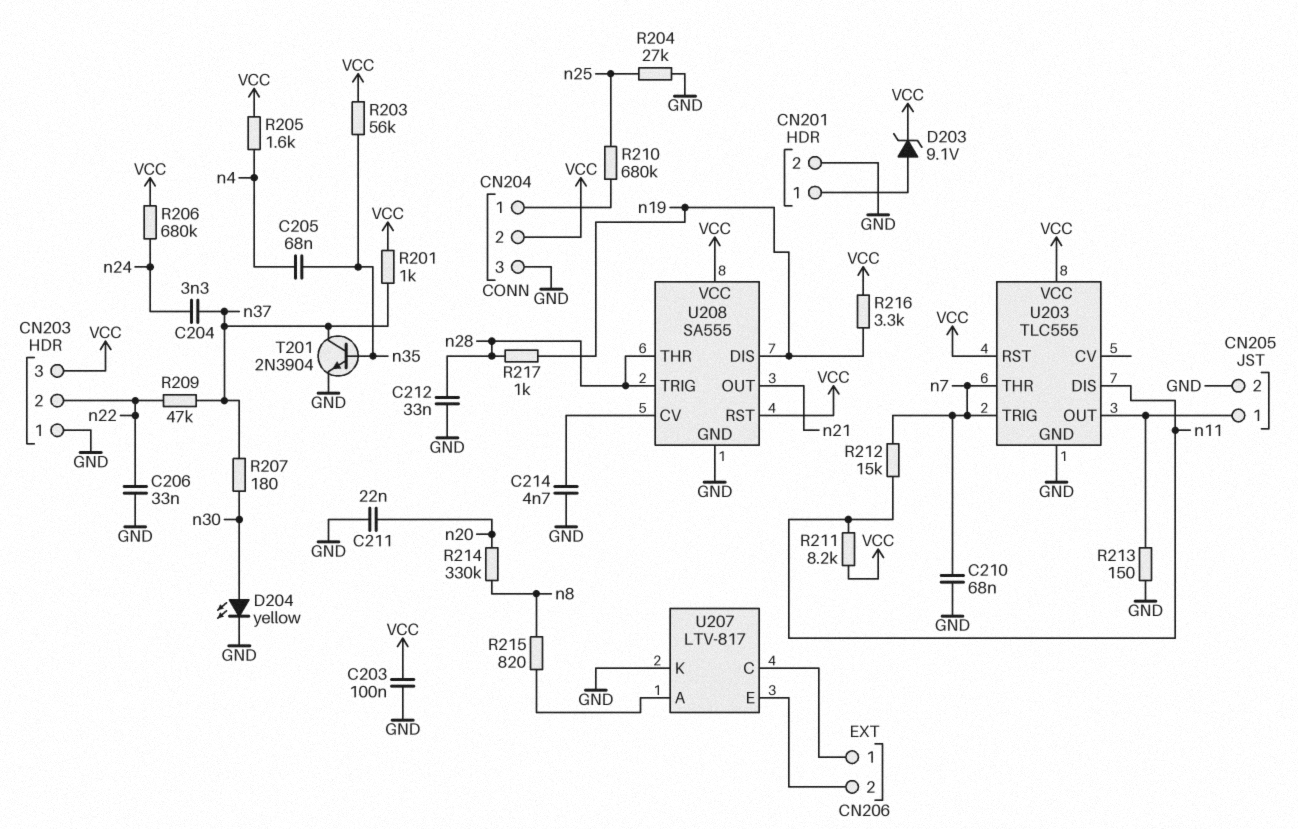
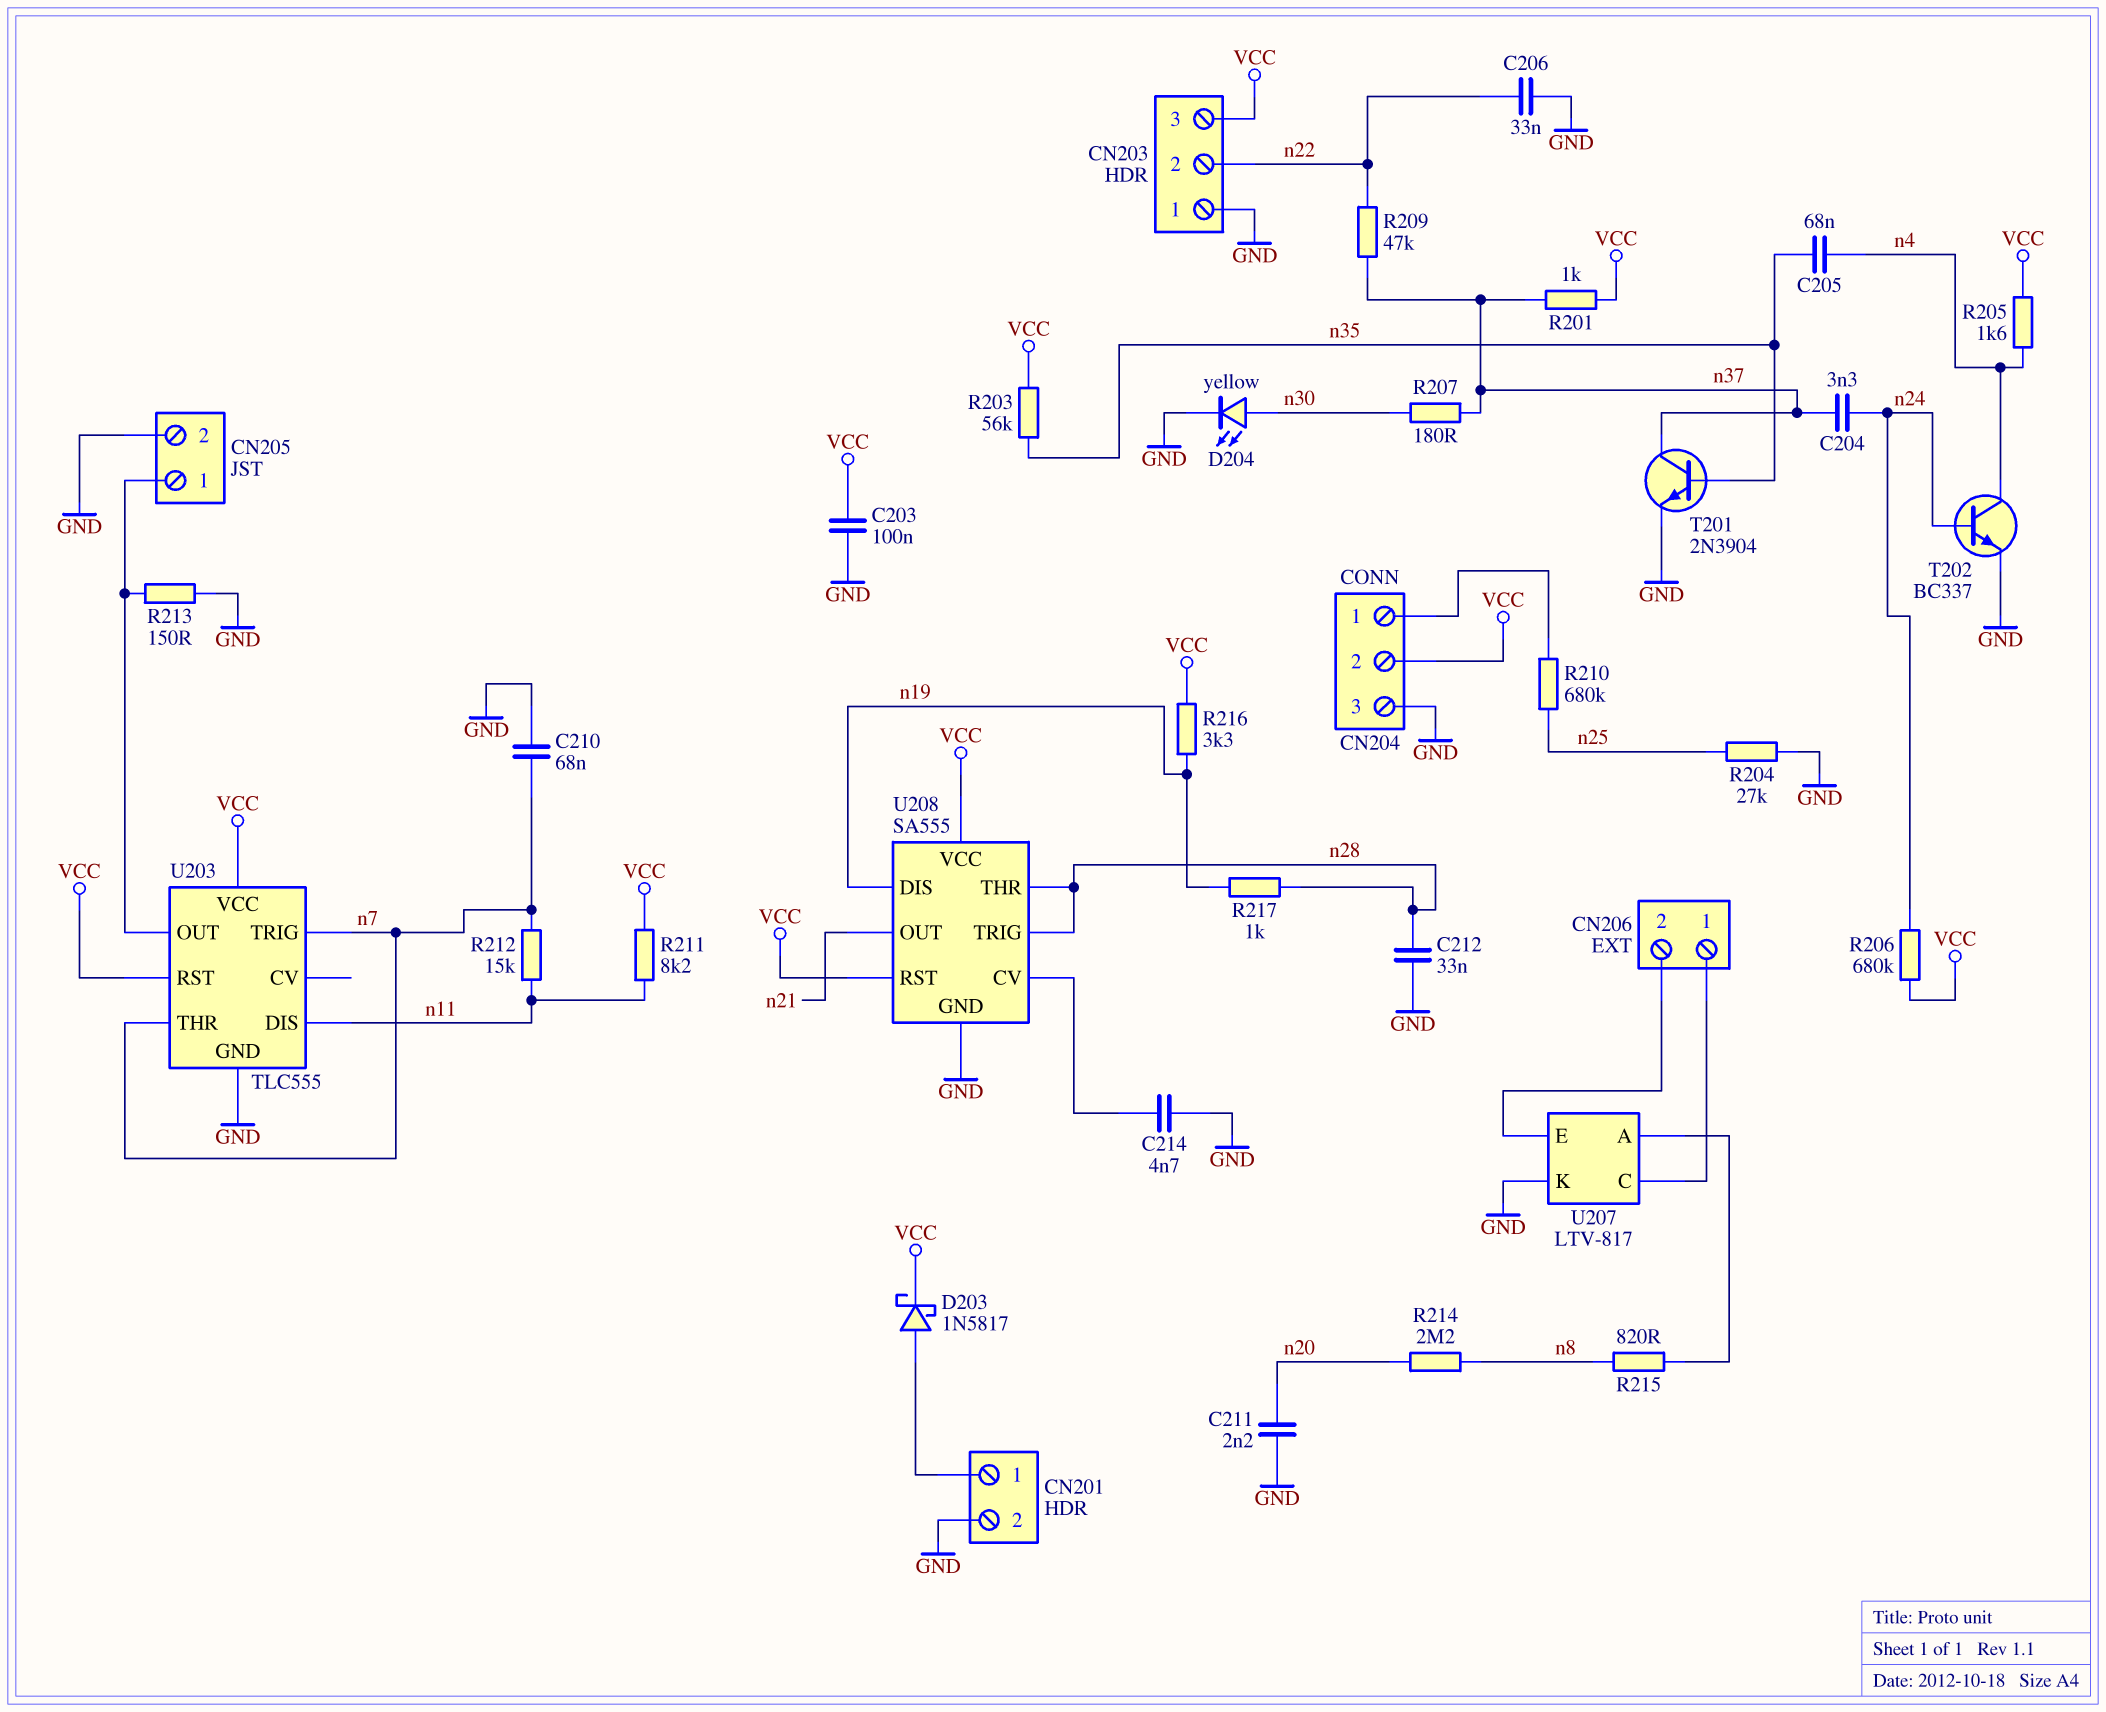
C211: 22nF (GND, n20) -> 2.2nF (GND, n20)
D203: zener 9.1V (A CN201/1, K VCC) -> schottky 1N5817 (A CN201/1, K VCC)
R214: 330k (n8, n20) -> 2.2M (n8, n20)
T202: none -> NPN BC337 (B n24, C n4, E GND)

